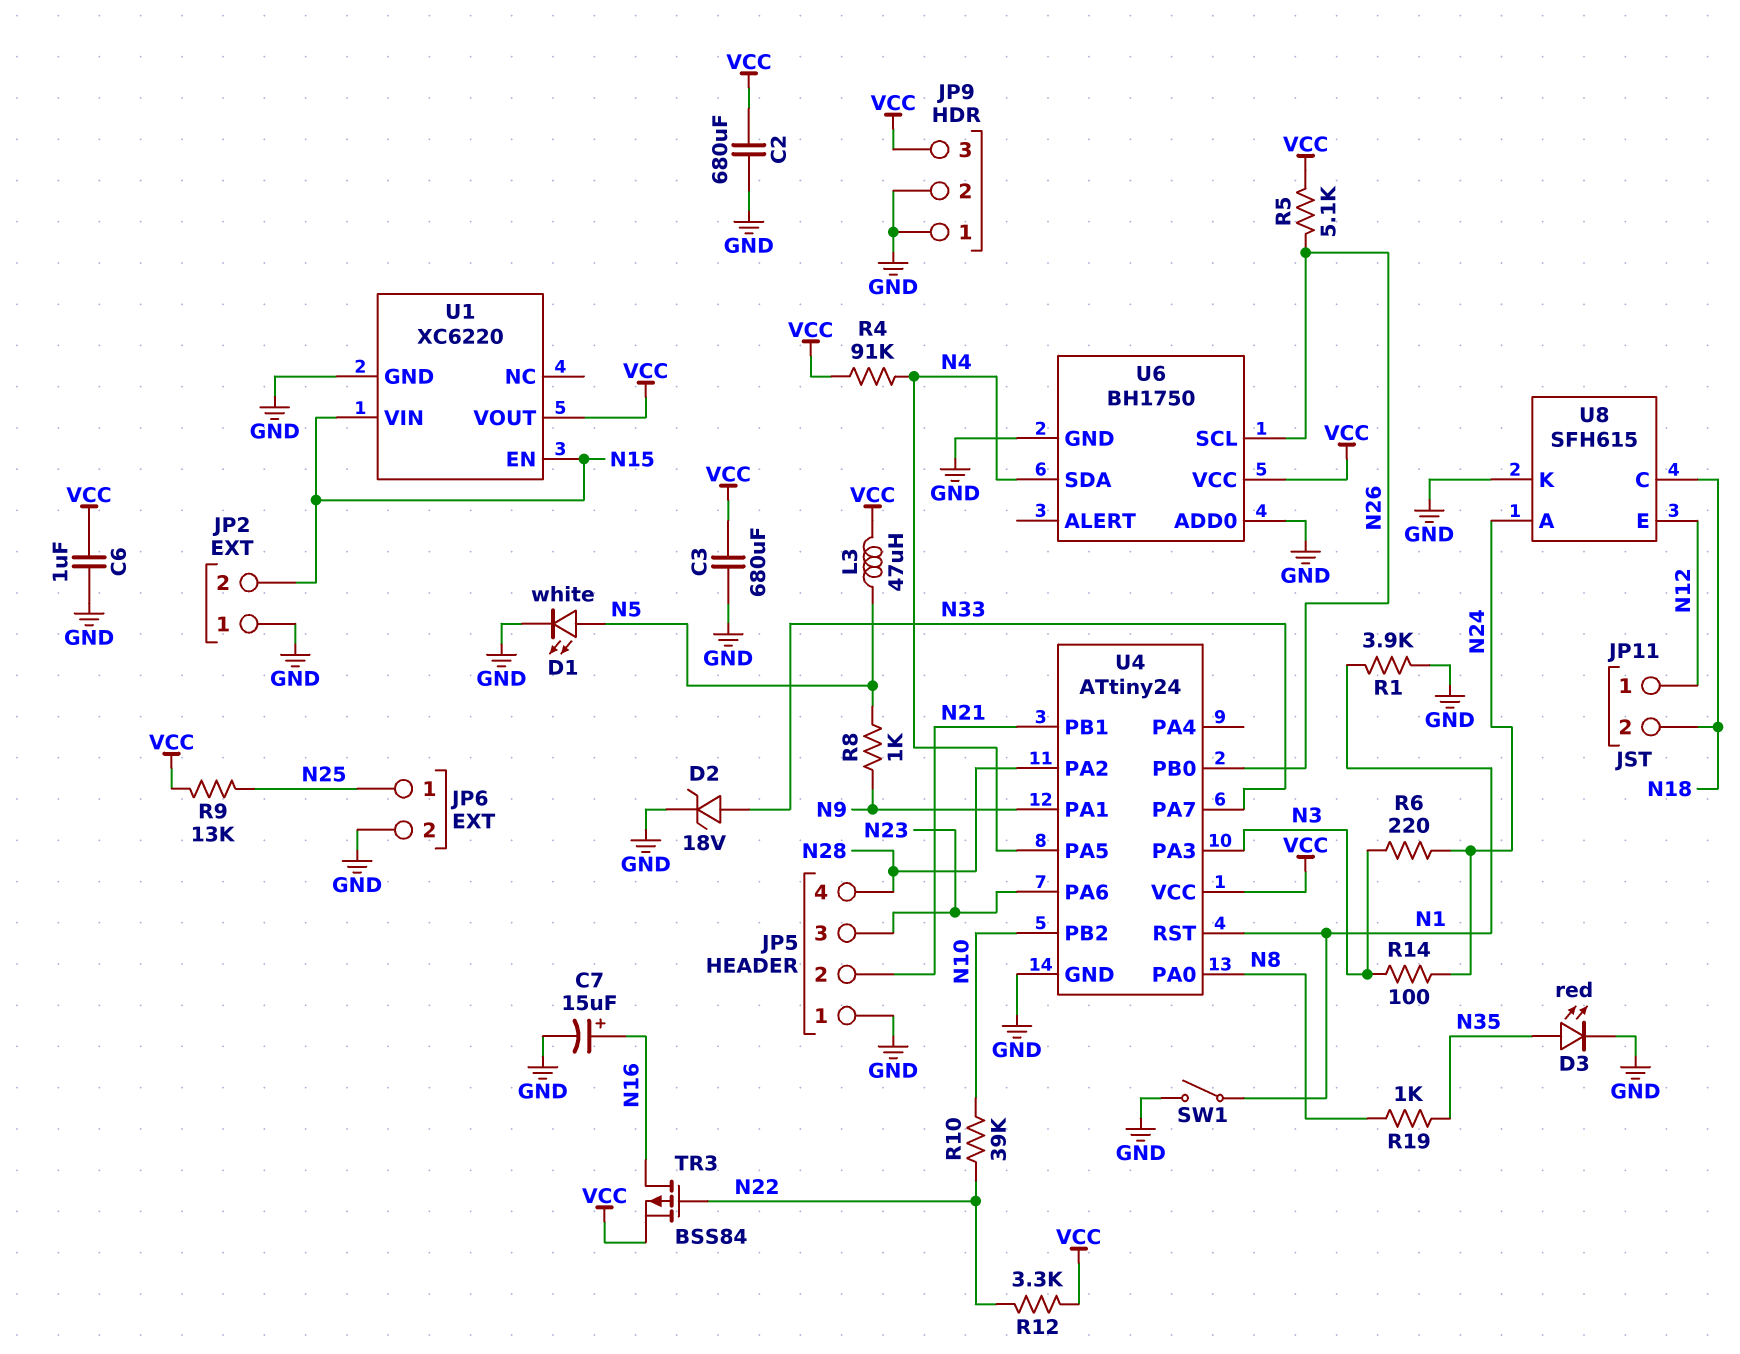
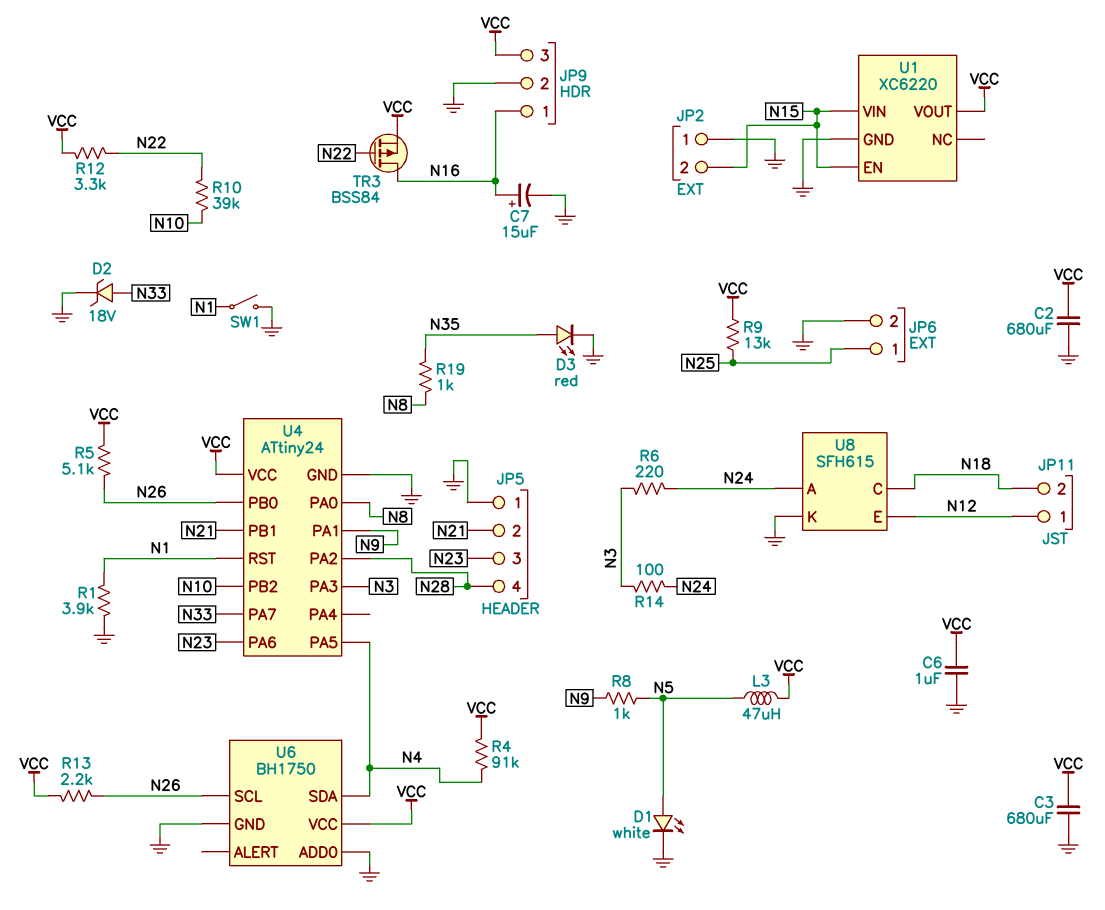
JP9 pin 1: GND -> N16
R13: none -> 2.2k (N26, VCC)

